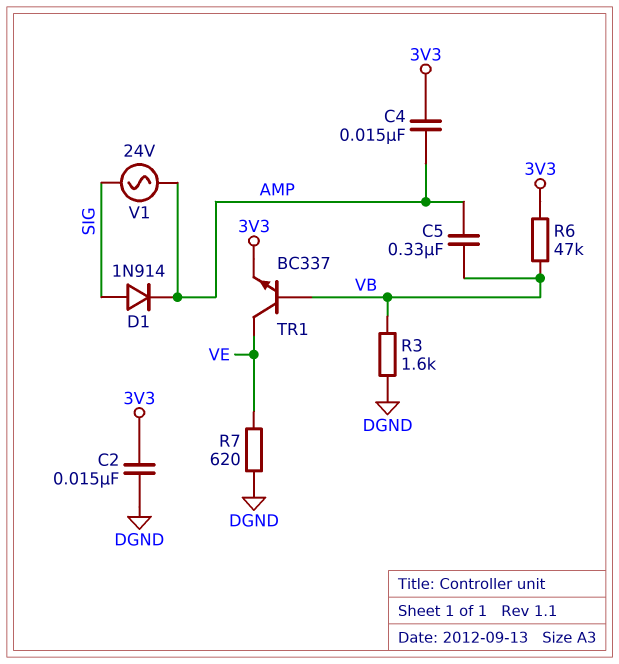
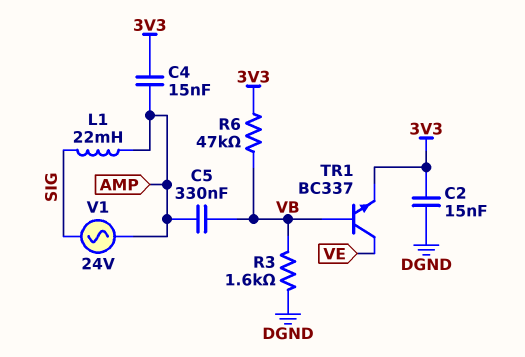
D1: diode 1N914 (A SIG, K AMP) -> none
L1: none -> 22mH (AMP, SIG)
R7: 620 (DGND, VE) -> none

